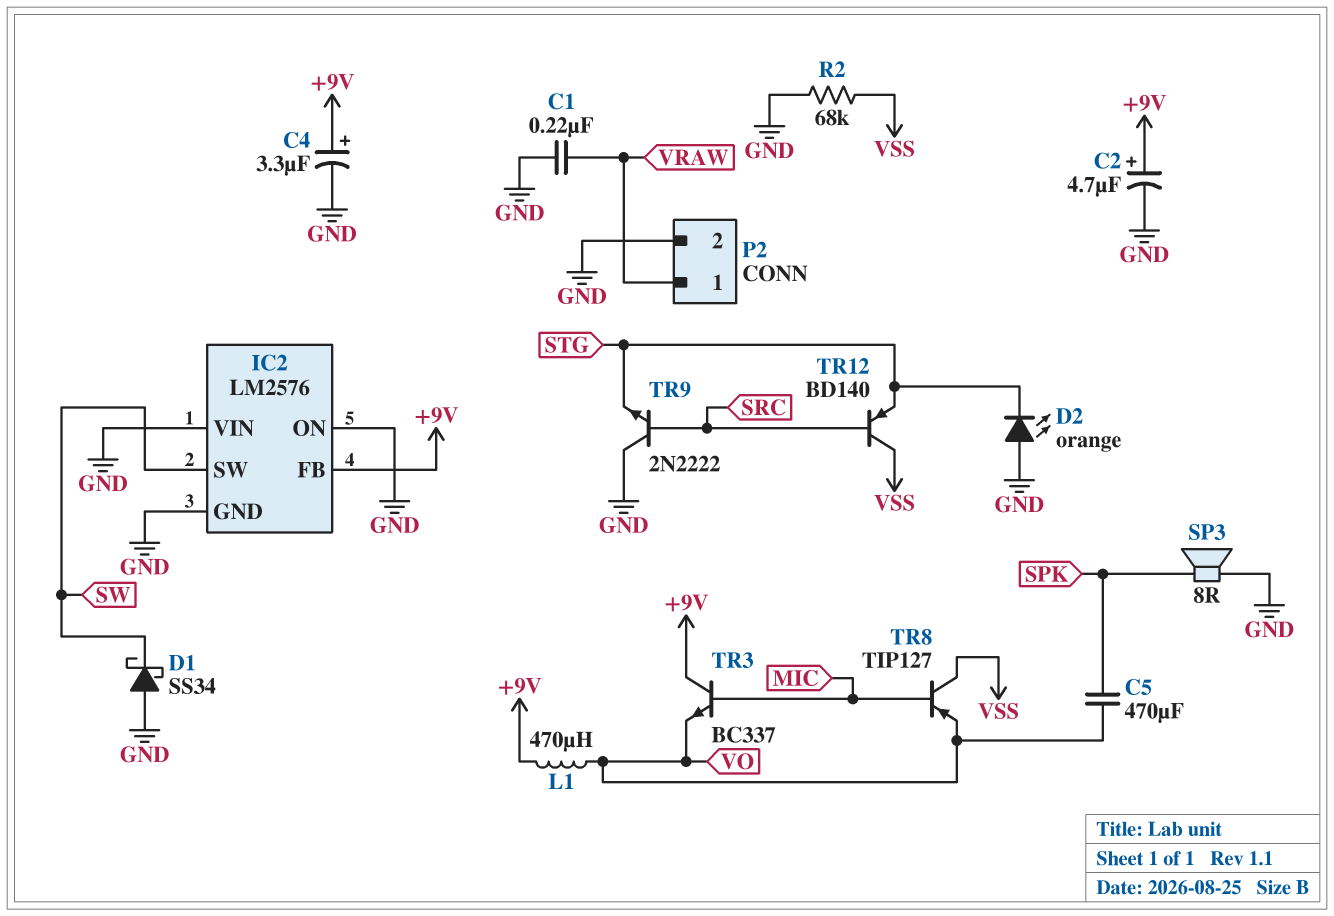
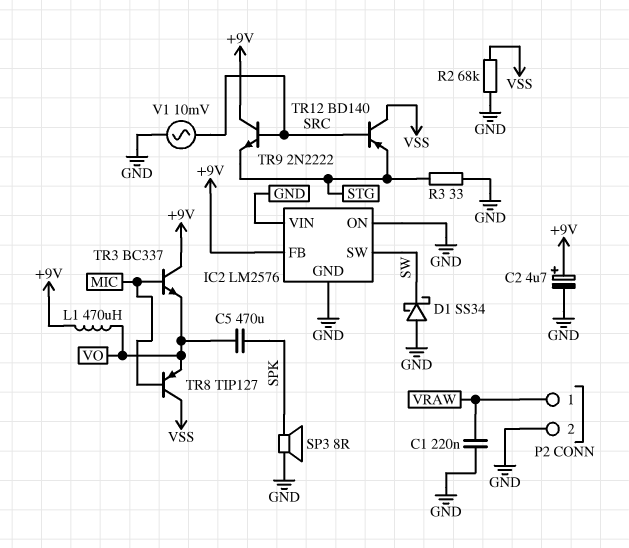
C4: 3.3uF (plus +9V, minus GND) -> none
D2: LED orange (A GND, K STG) -> none
R3: none -> 33 (GND, STG)
TR9: NPN 2N2222 (B SRC, C GND, E STG) -> NPN 2N2222 (B SRC, C +9V, E STG)
V1: none -> AC 10mV (GND, SRC)

